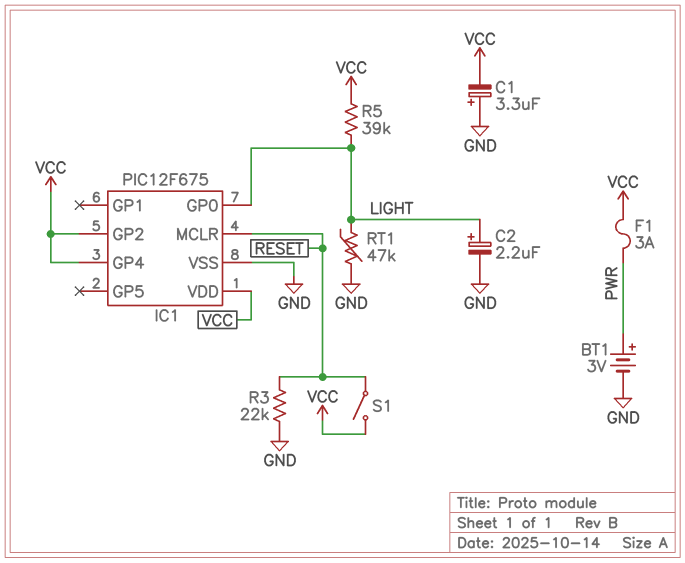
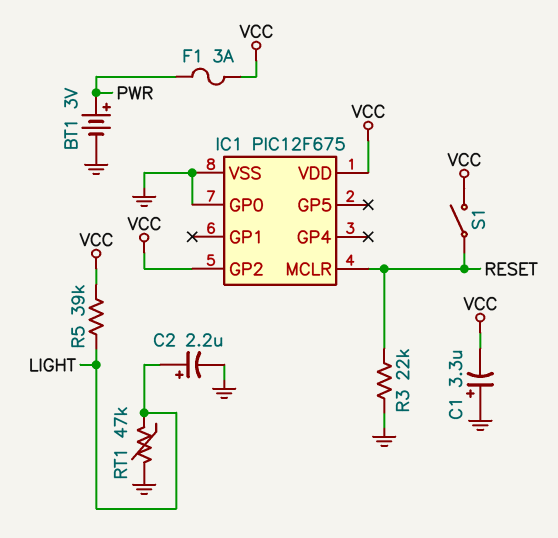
IC1 pin GP0: LIGHT -> GND
IC1 pin GP4: VCC -> none

